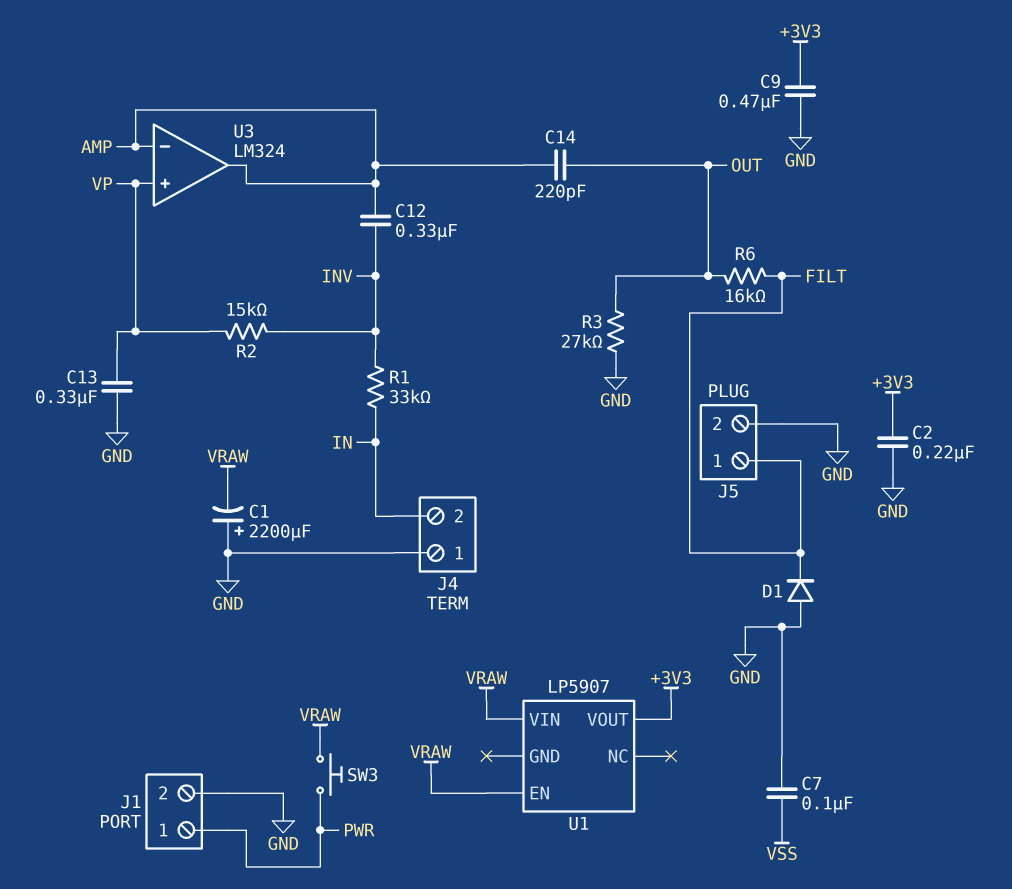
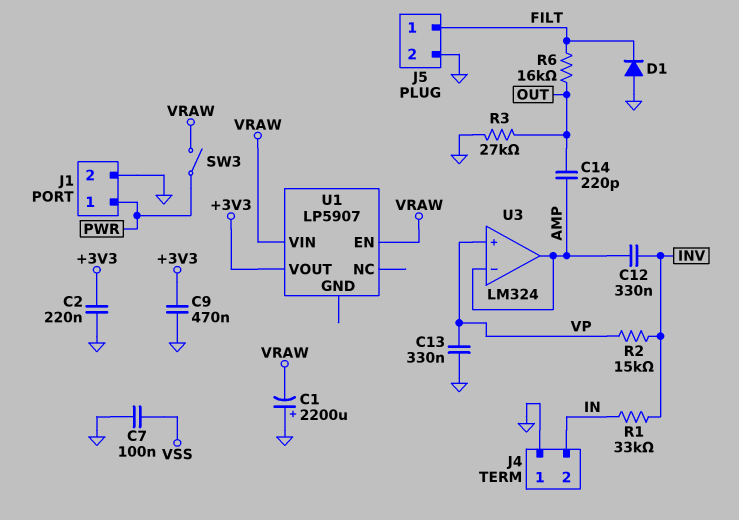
SW3: button (PWR, VRAW) -> switch (PWR, VRAW)

